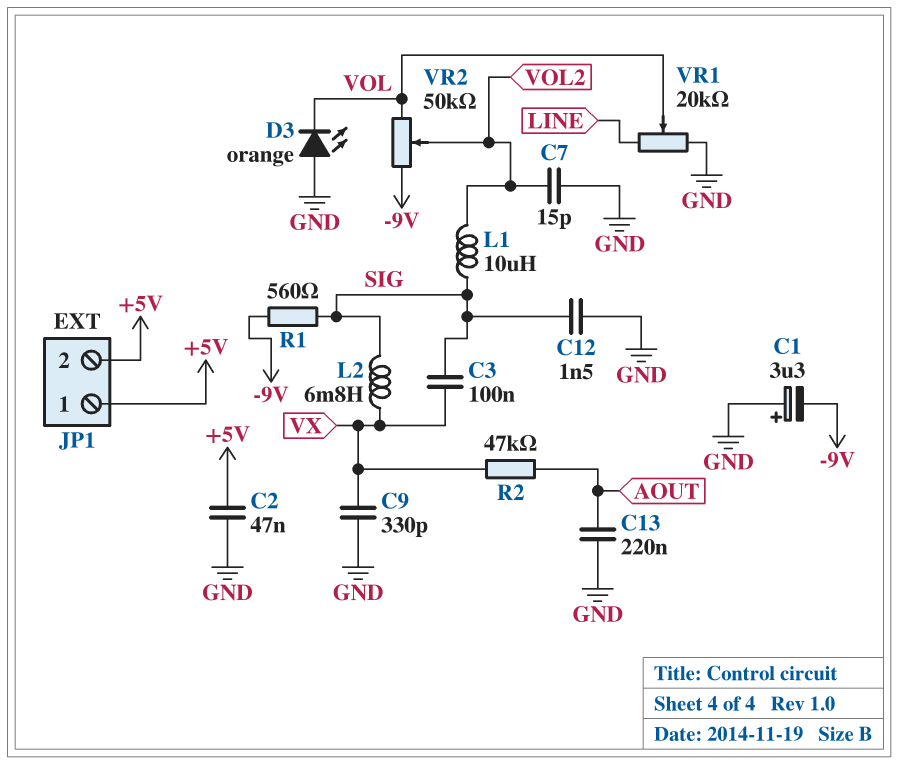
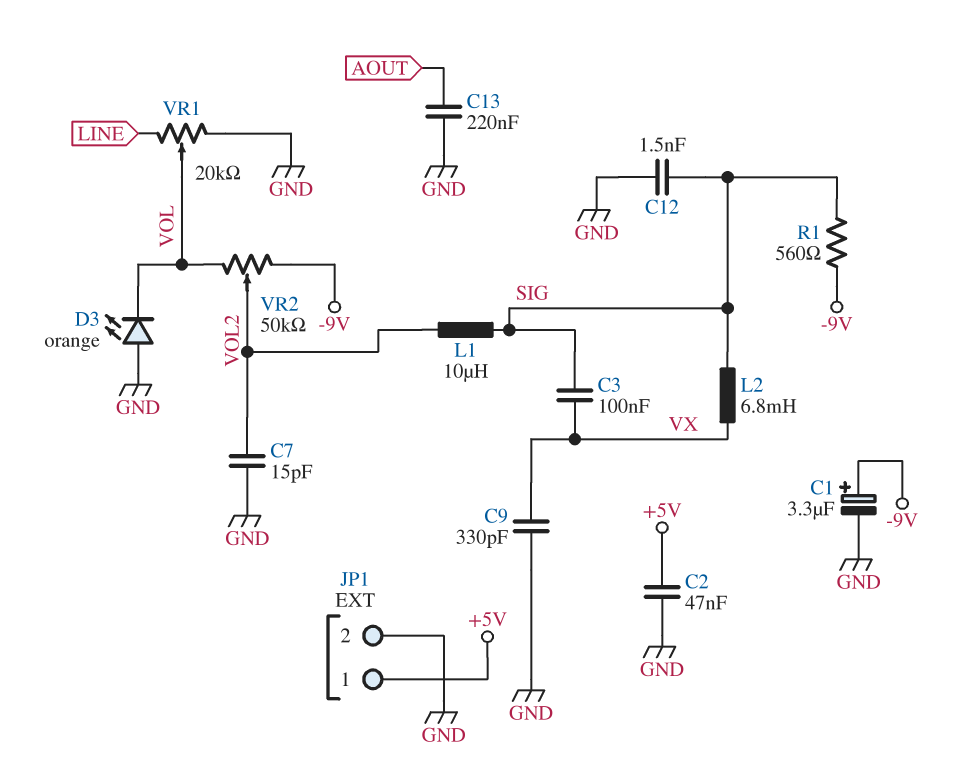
C1: 3.3uF (plus GND, minus -9V) -> 3.3uF (plus -9V, minus GND)
JP1 pin 2: +5V -> GND
R2: 47k (AOUT, VX) -> none

